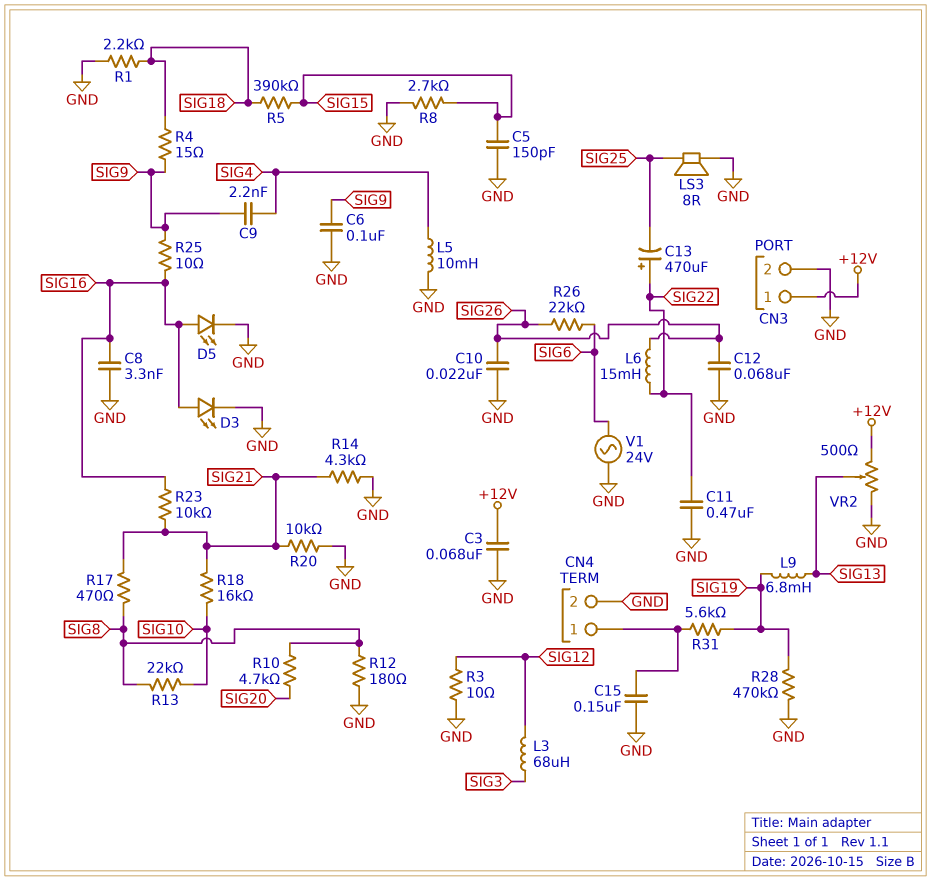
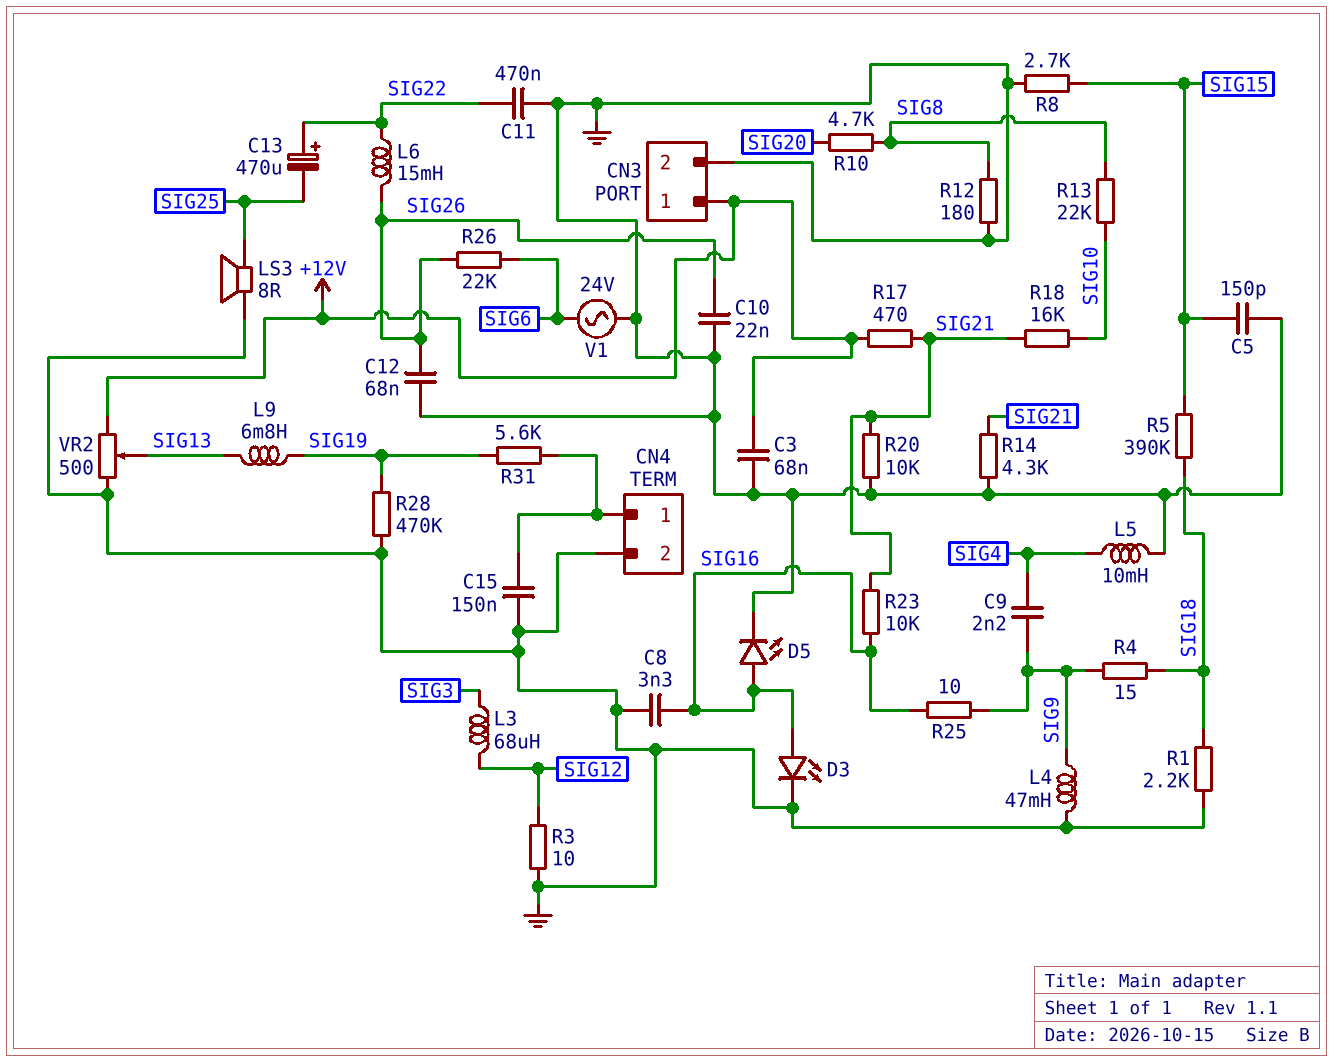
C6: 100nF (GND, SIG9) -> none
L4: none -> 47mH (GND, SIG9)
R17: 470 (SIG8, SIG21) -> 470 (+12V, SIG21)

